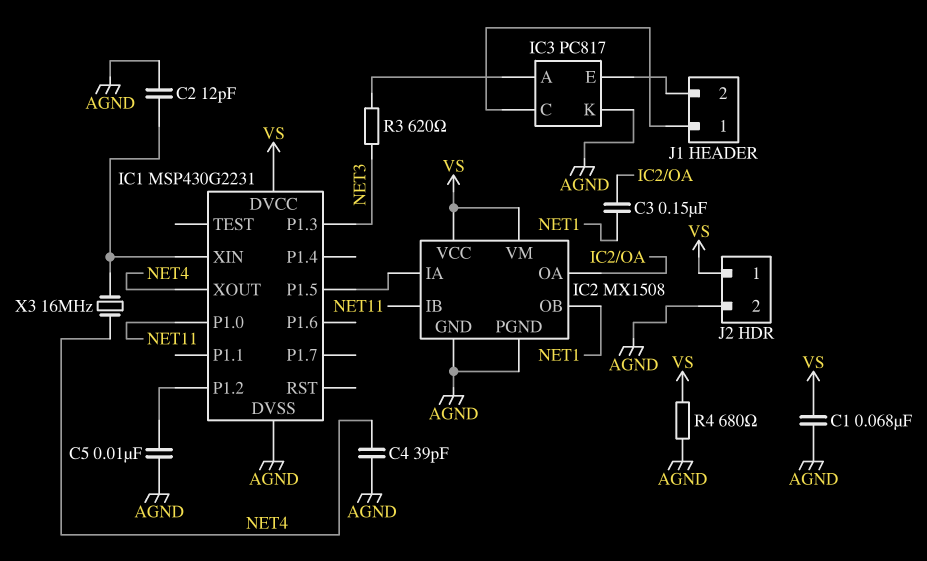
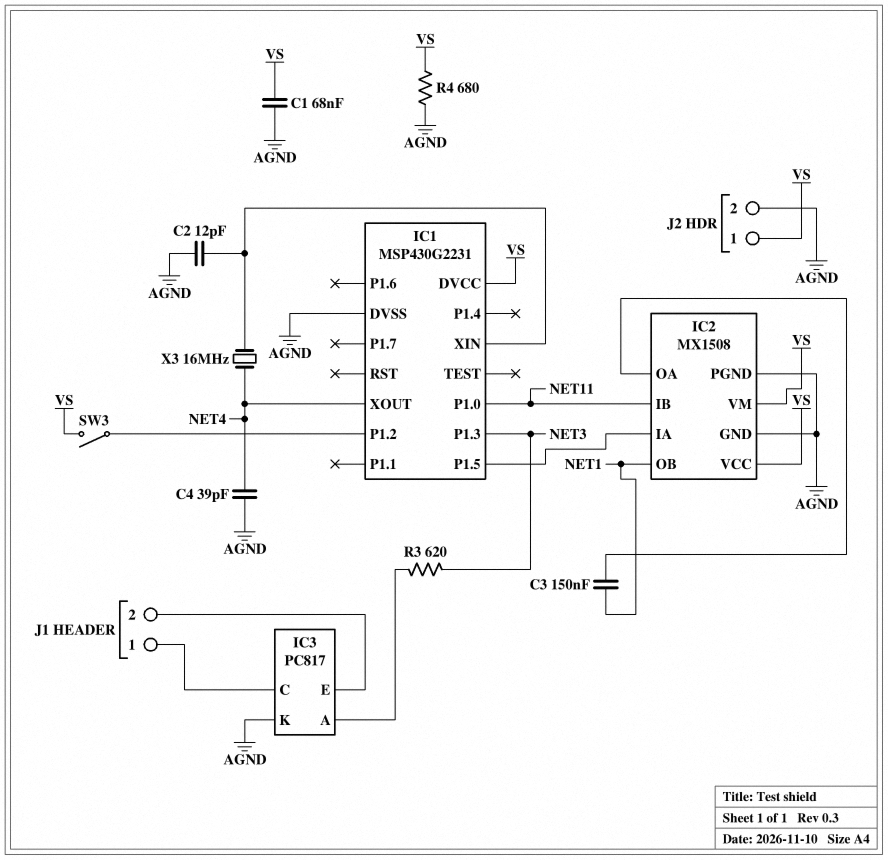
C5: 10nF (AGND, IC1/P1.2) -> none
SW3: none -> switch (IC1/P1.2, VS)

